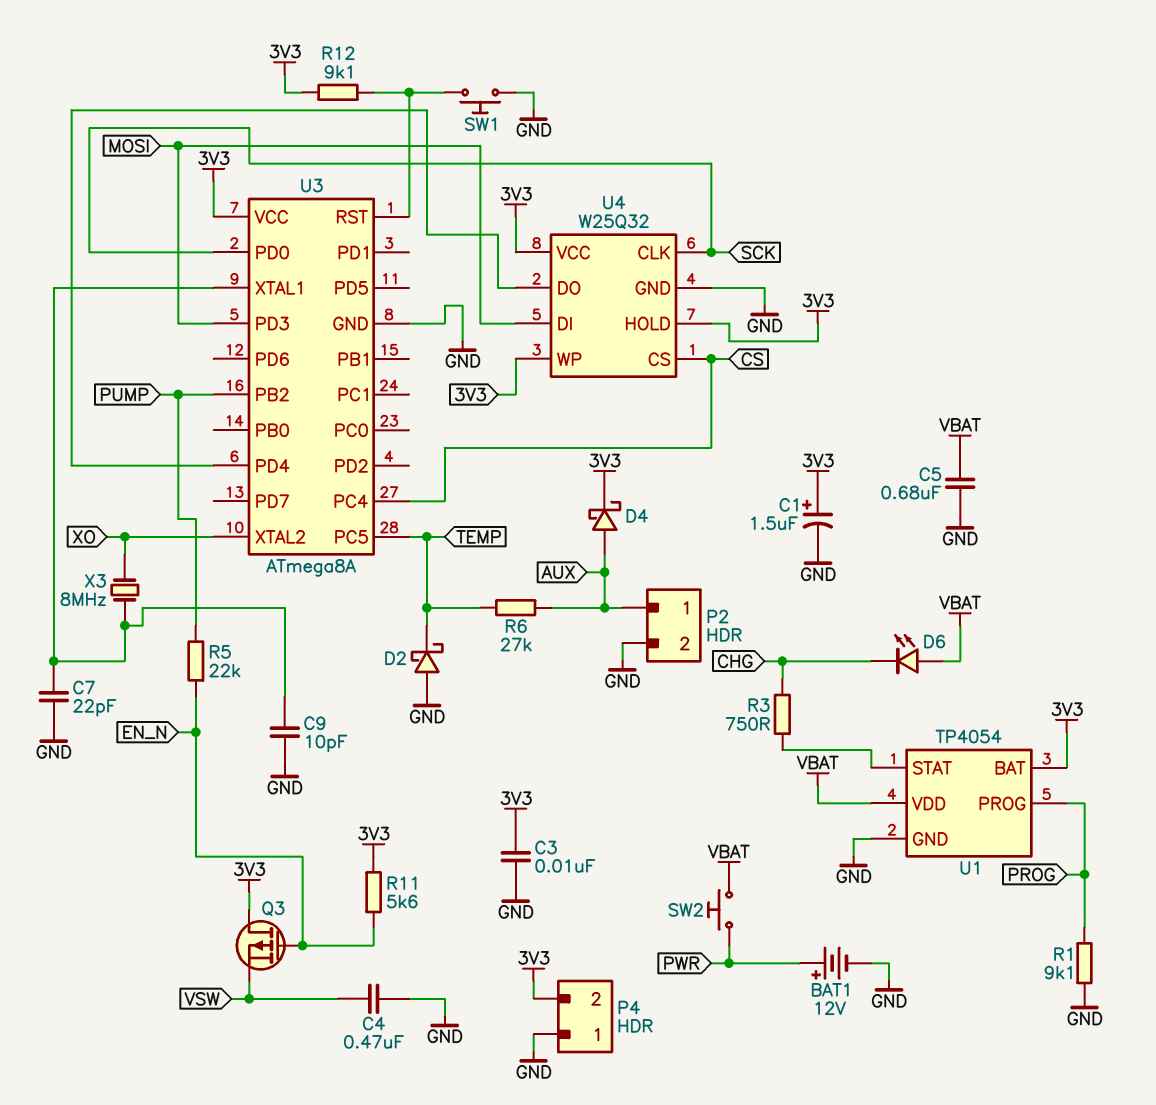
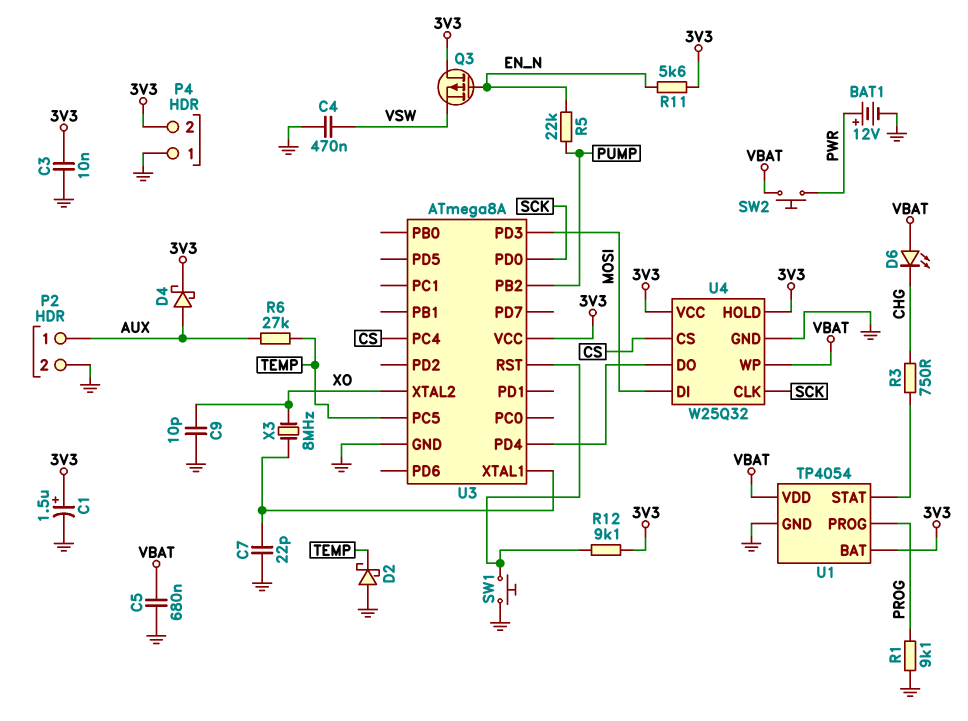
C9: 10pF (GND, U3/XTAL1) -> 10pF (GND, XO)
U4 pin WP: 3V3 -> VBAT

